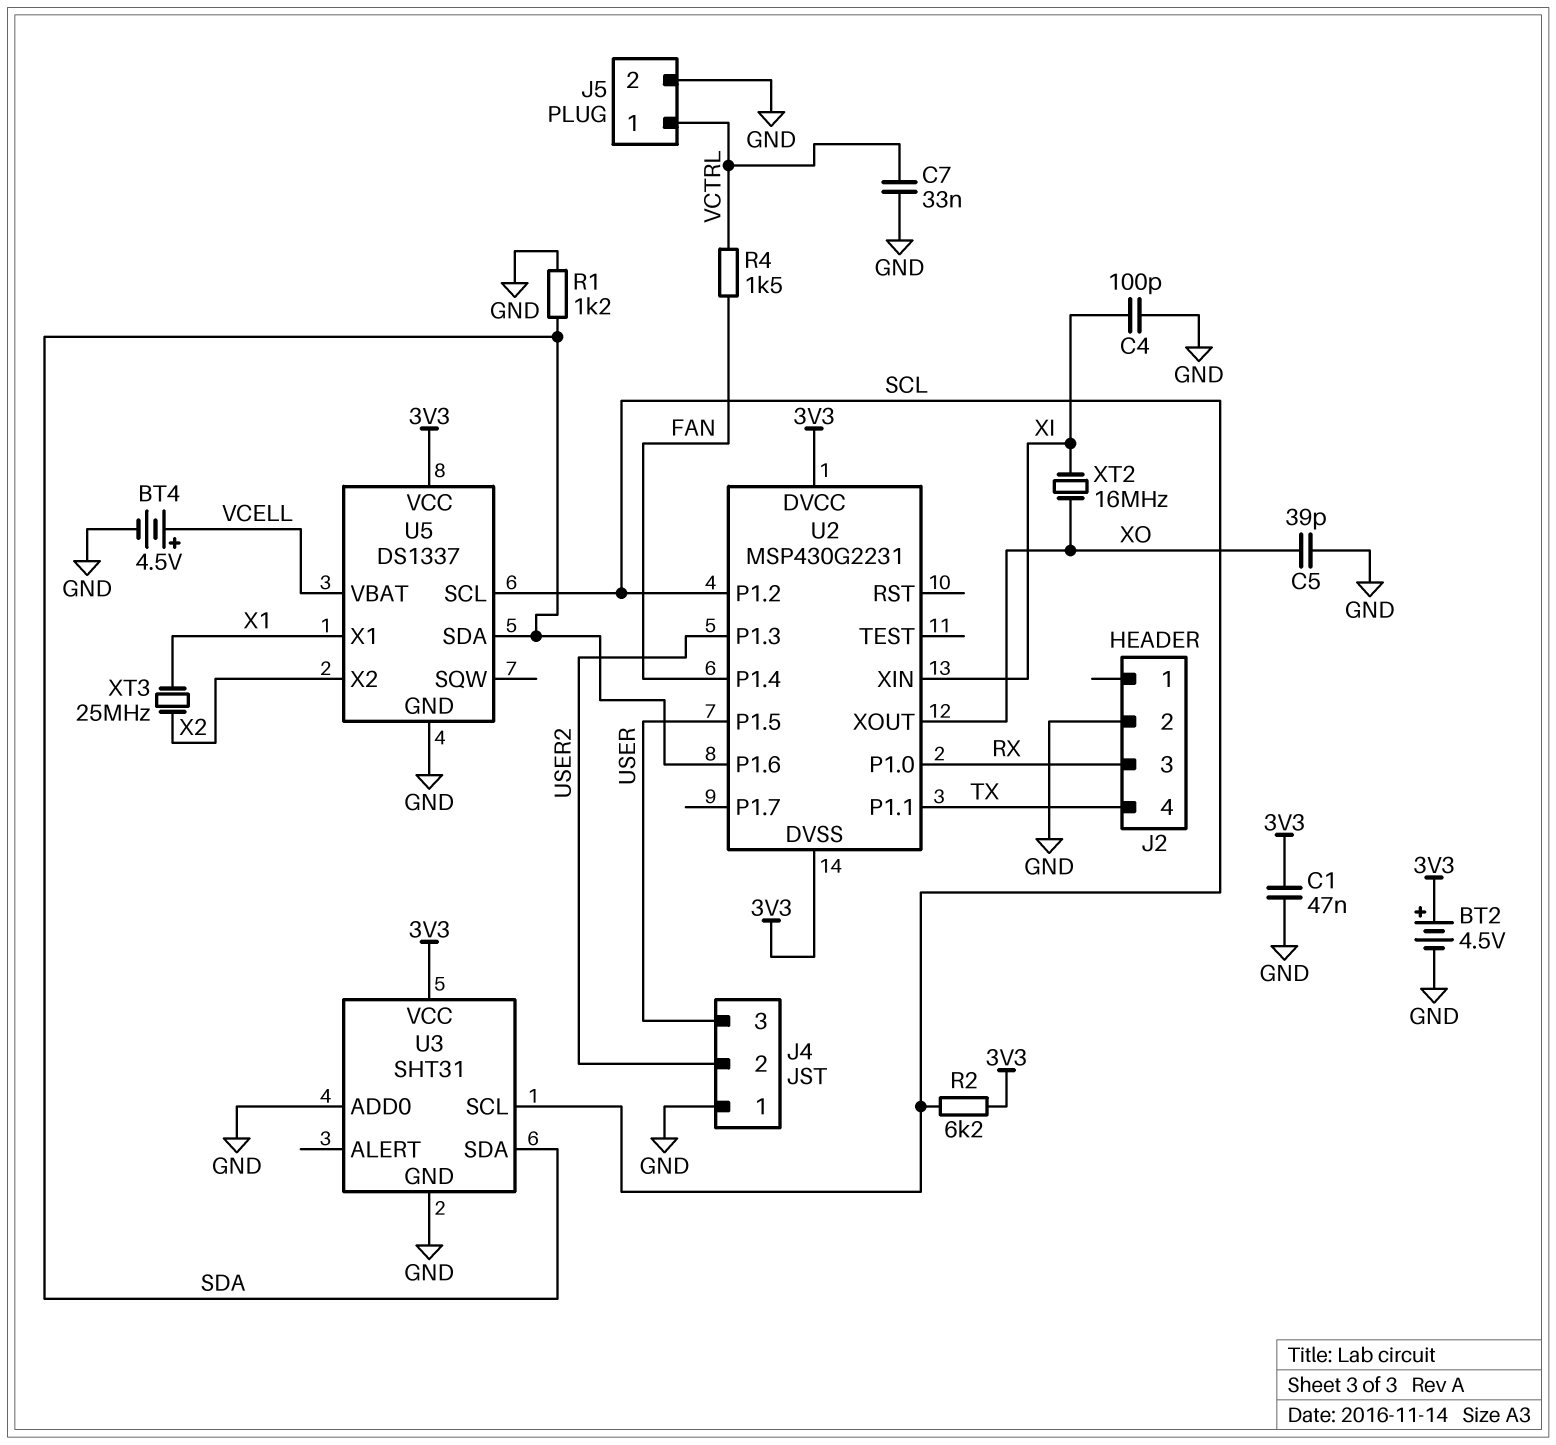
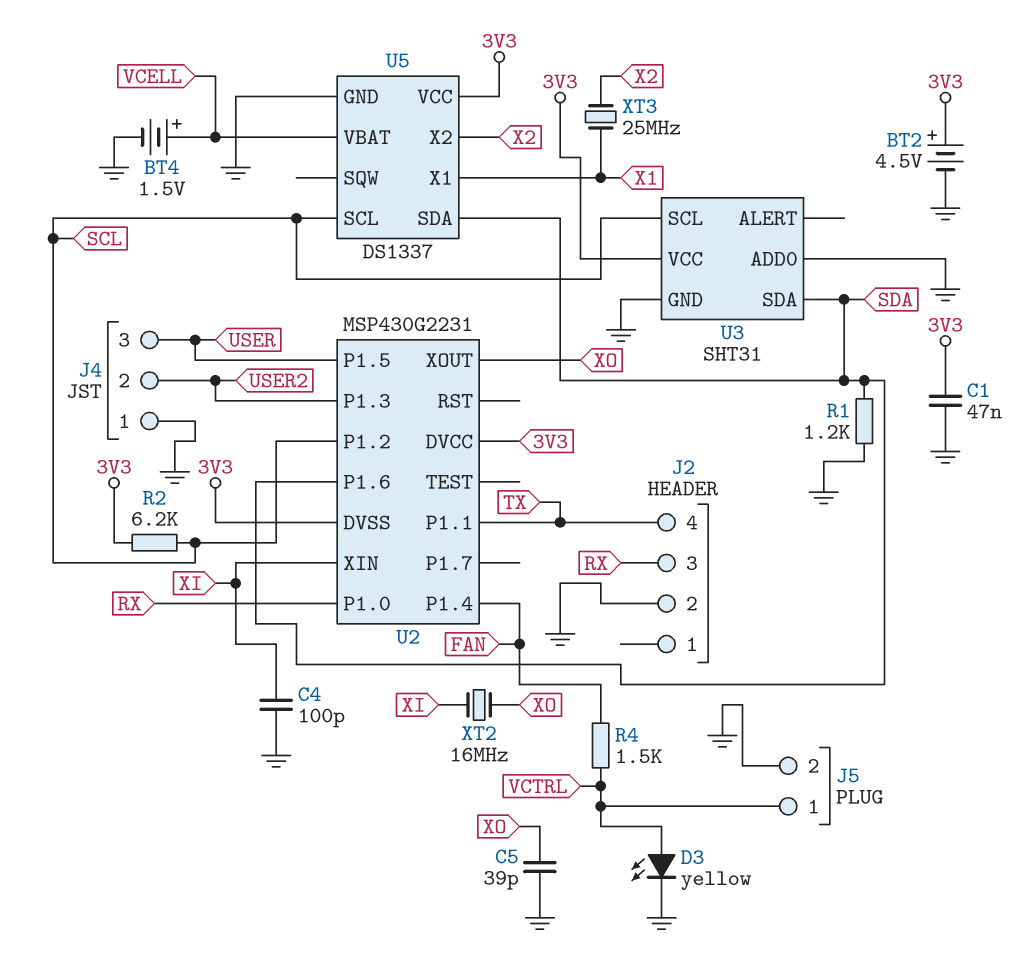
BT4: 4.5V (plus VCELL, minus GND) -> 1.5V (plus VCELL, minus GND)
C7: 33nF (GND, VCTRL) -> none
D3: none -> LED yellow (A VCTRL, K GND)

